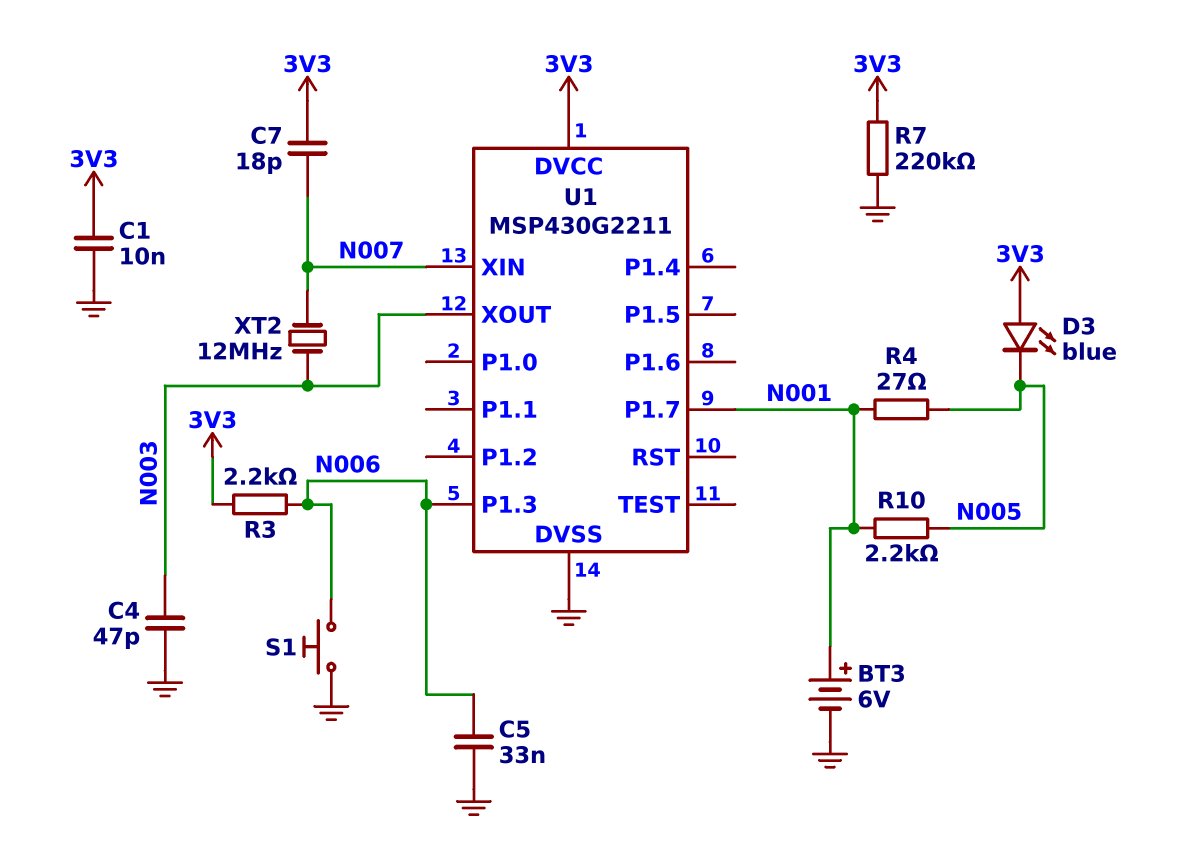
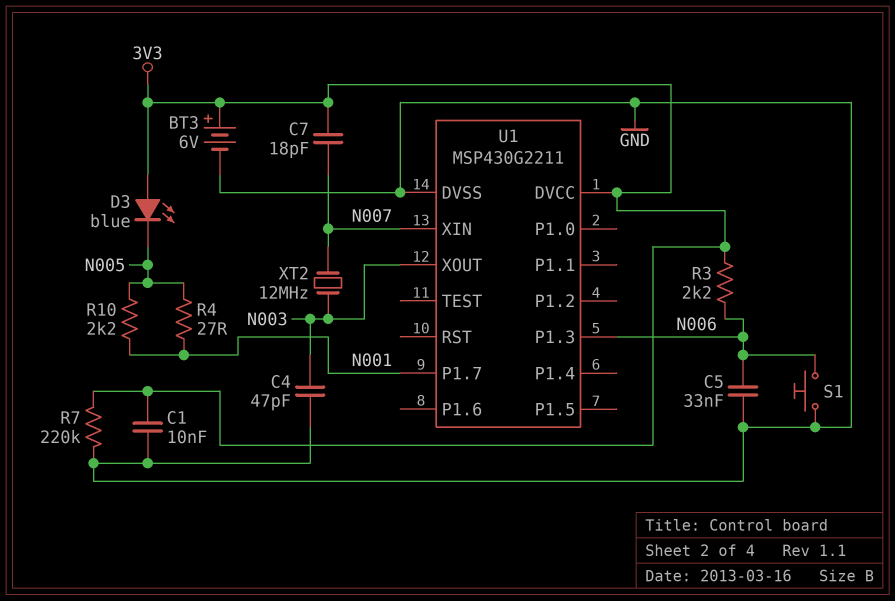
BT3: 6V (plus N001, minus GND) -> 6V (plus 3V3, minus GND)

